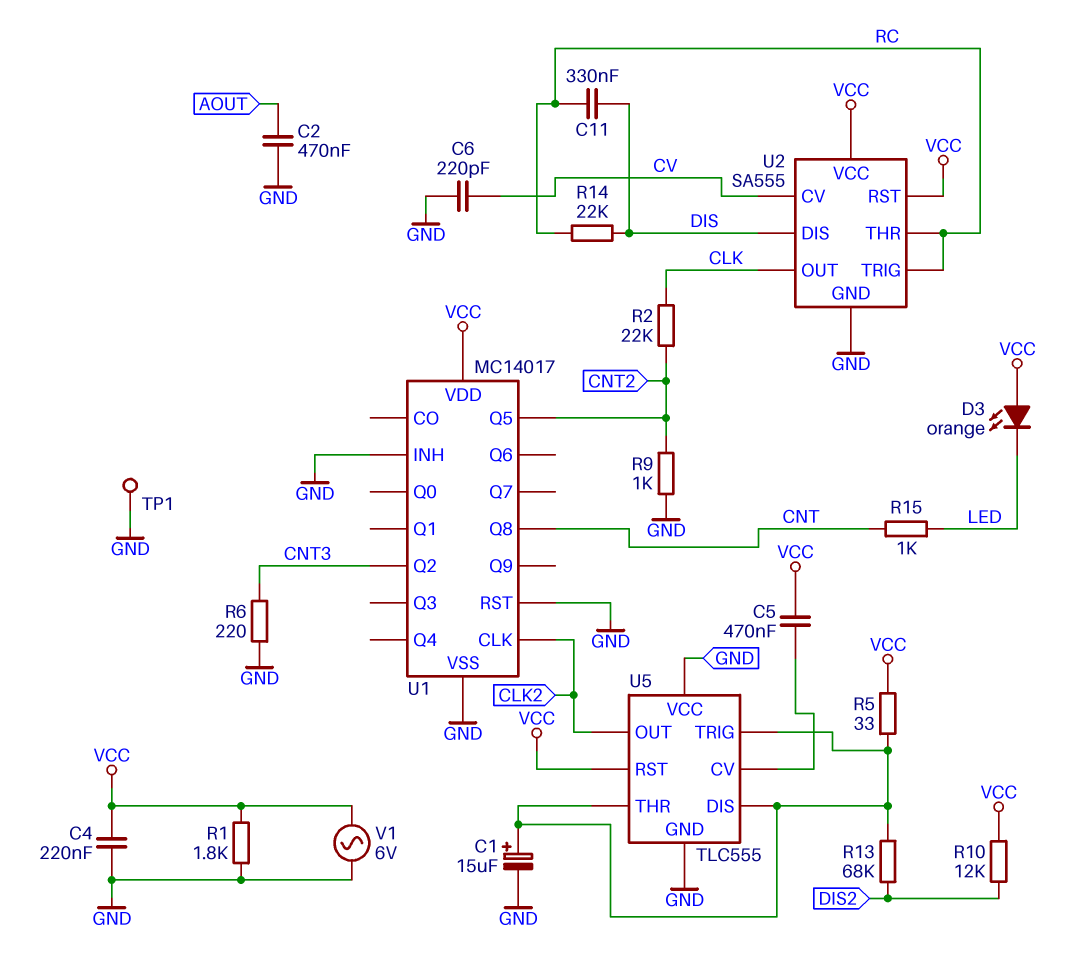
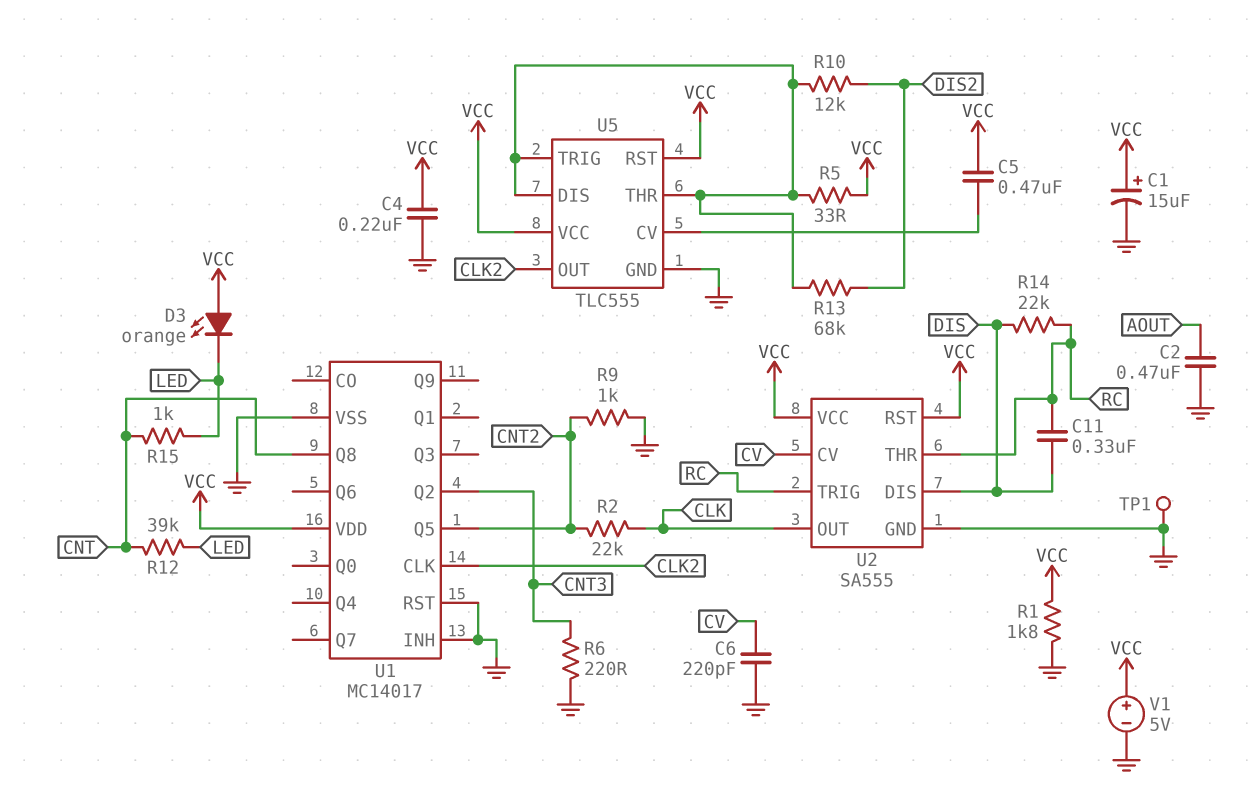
C1: 15uF (plus U5/DIS, minus GND) -> 15uF (plus VCC, minus GND)
R10: 12k (DIS2, VCC) -> 12k (DIS2, U5/DIS)
R12: none -> 39k (CNT, LED)
U5 pin VCC: GND -> VCC
V1: AC 6V (GND, VCC) -> 5V (plus VCC, minus GND)

